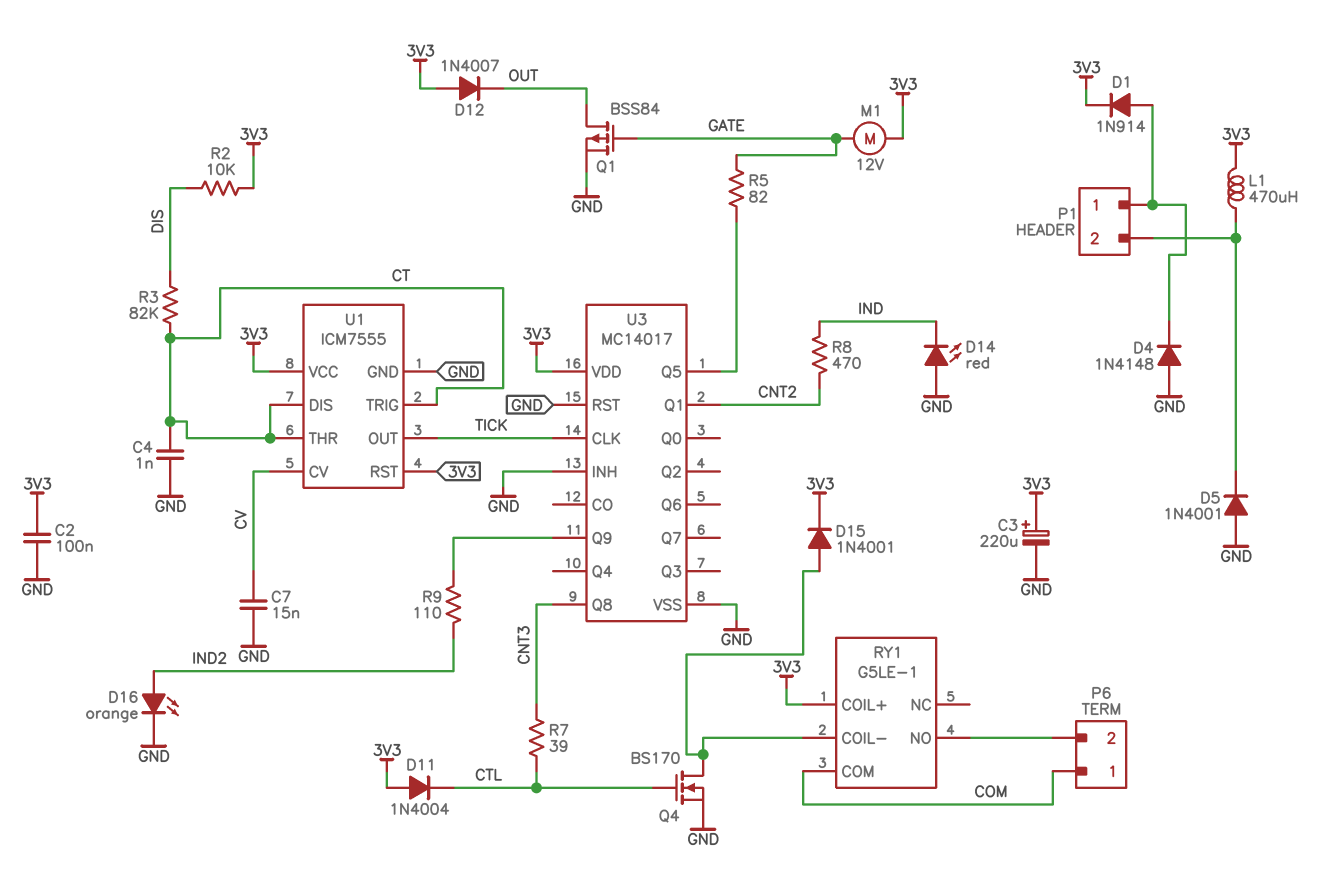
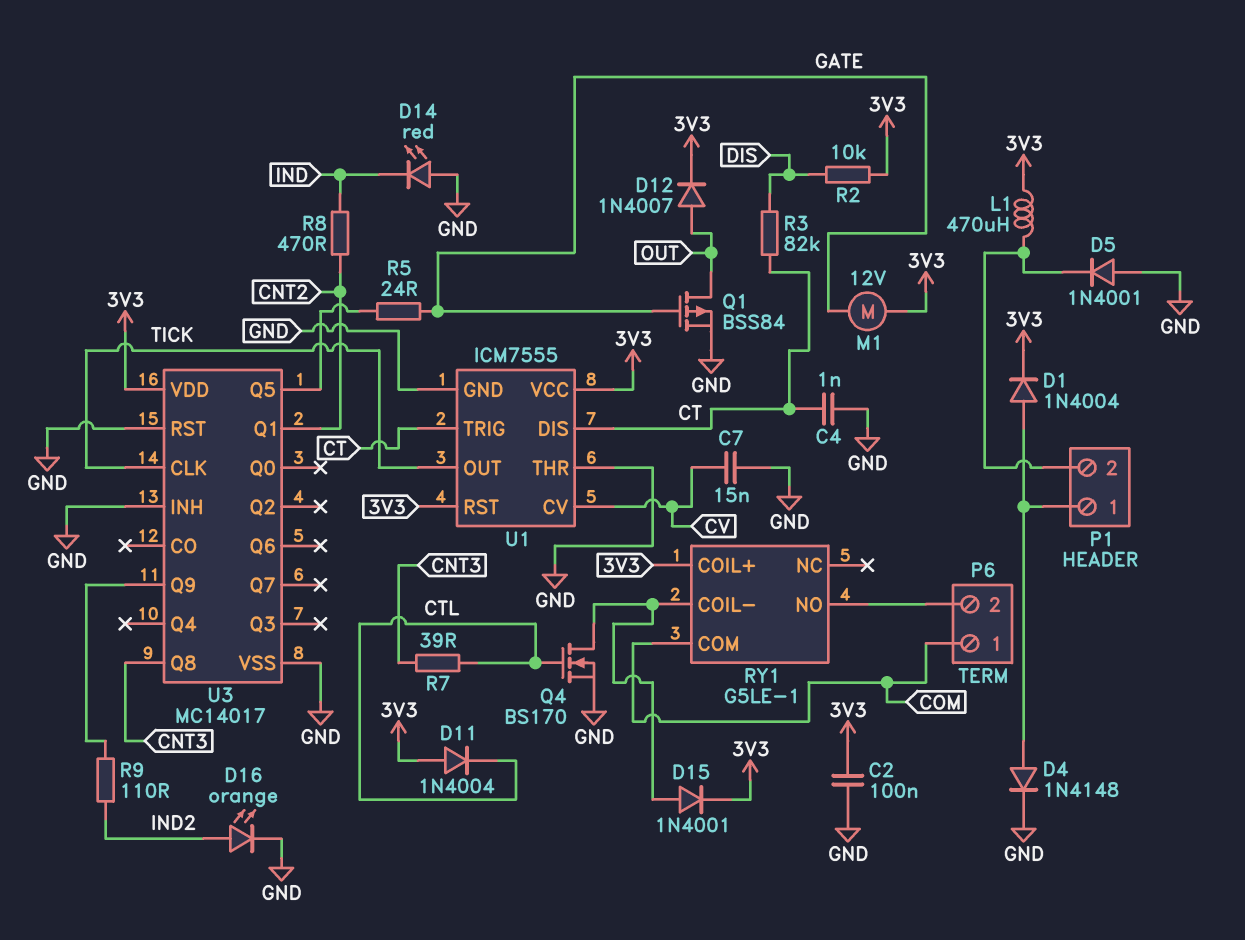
C3: 220uF (plus 3V3, minus GND) -> none
D1: diode 1N914 (A P1/1, K 3V3) -> diode 1N4004 (A P1/1, K 3V3)
D4: diode 1N4148 (A GND, K P1/1) -> diode 1N4148 (A P1/1, K GND)
D12: diode 1N4007 (A 3V3, K OUT) -> diode 1N4007 (A OUT, K 3V3)
R5: 82 (GATE, U3/Q5) -> 24 (GATE, U3/Q5)
U1 pin THR: CT -> GND

